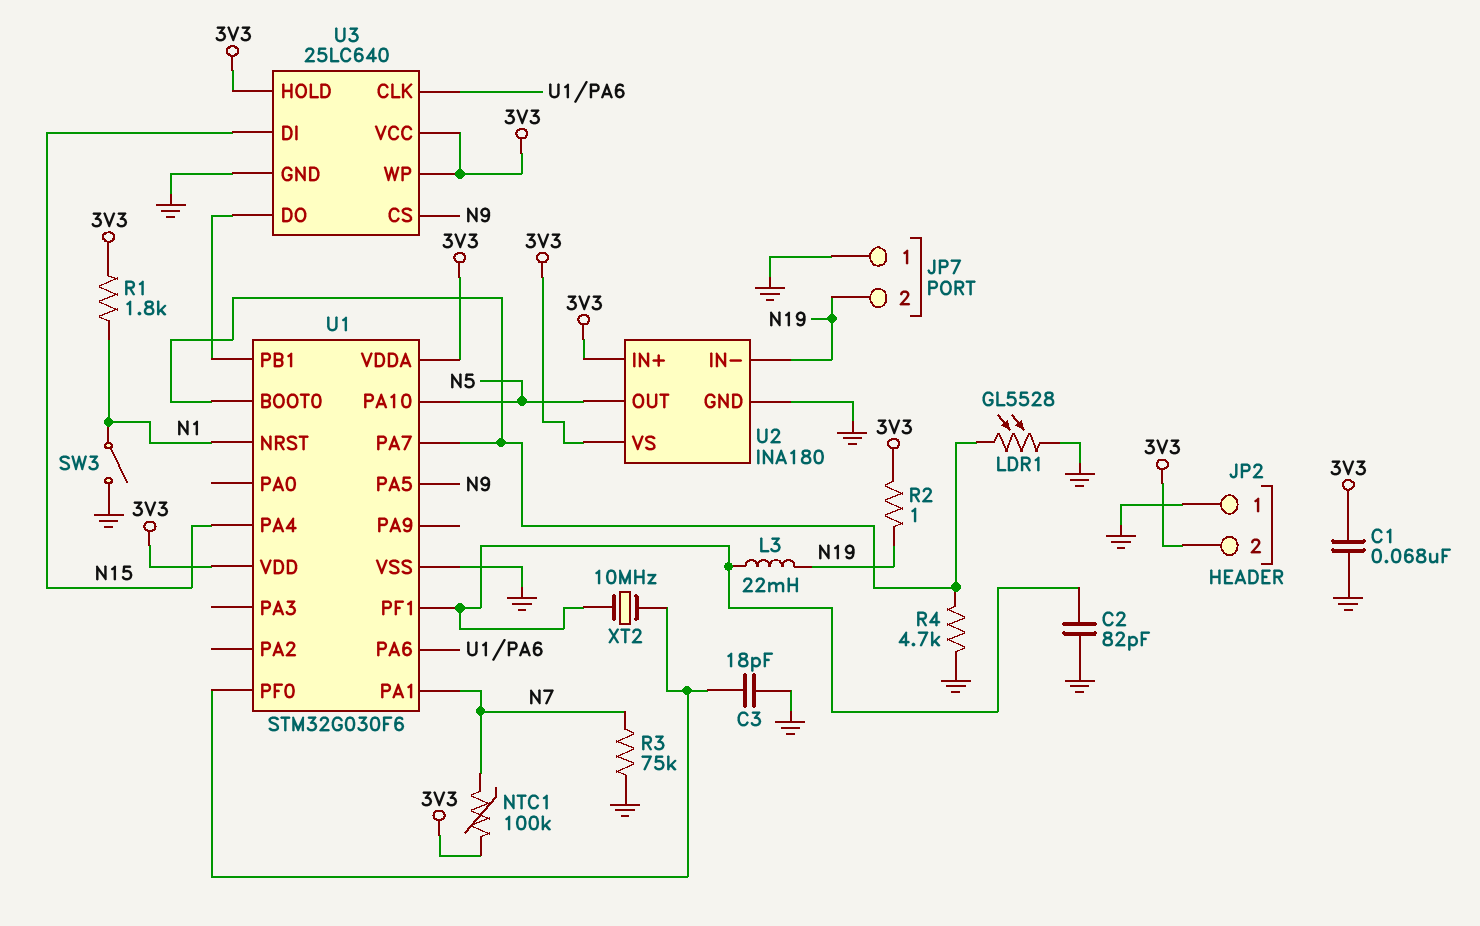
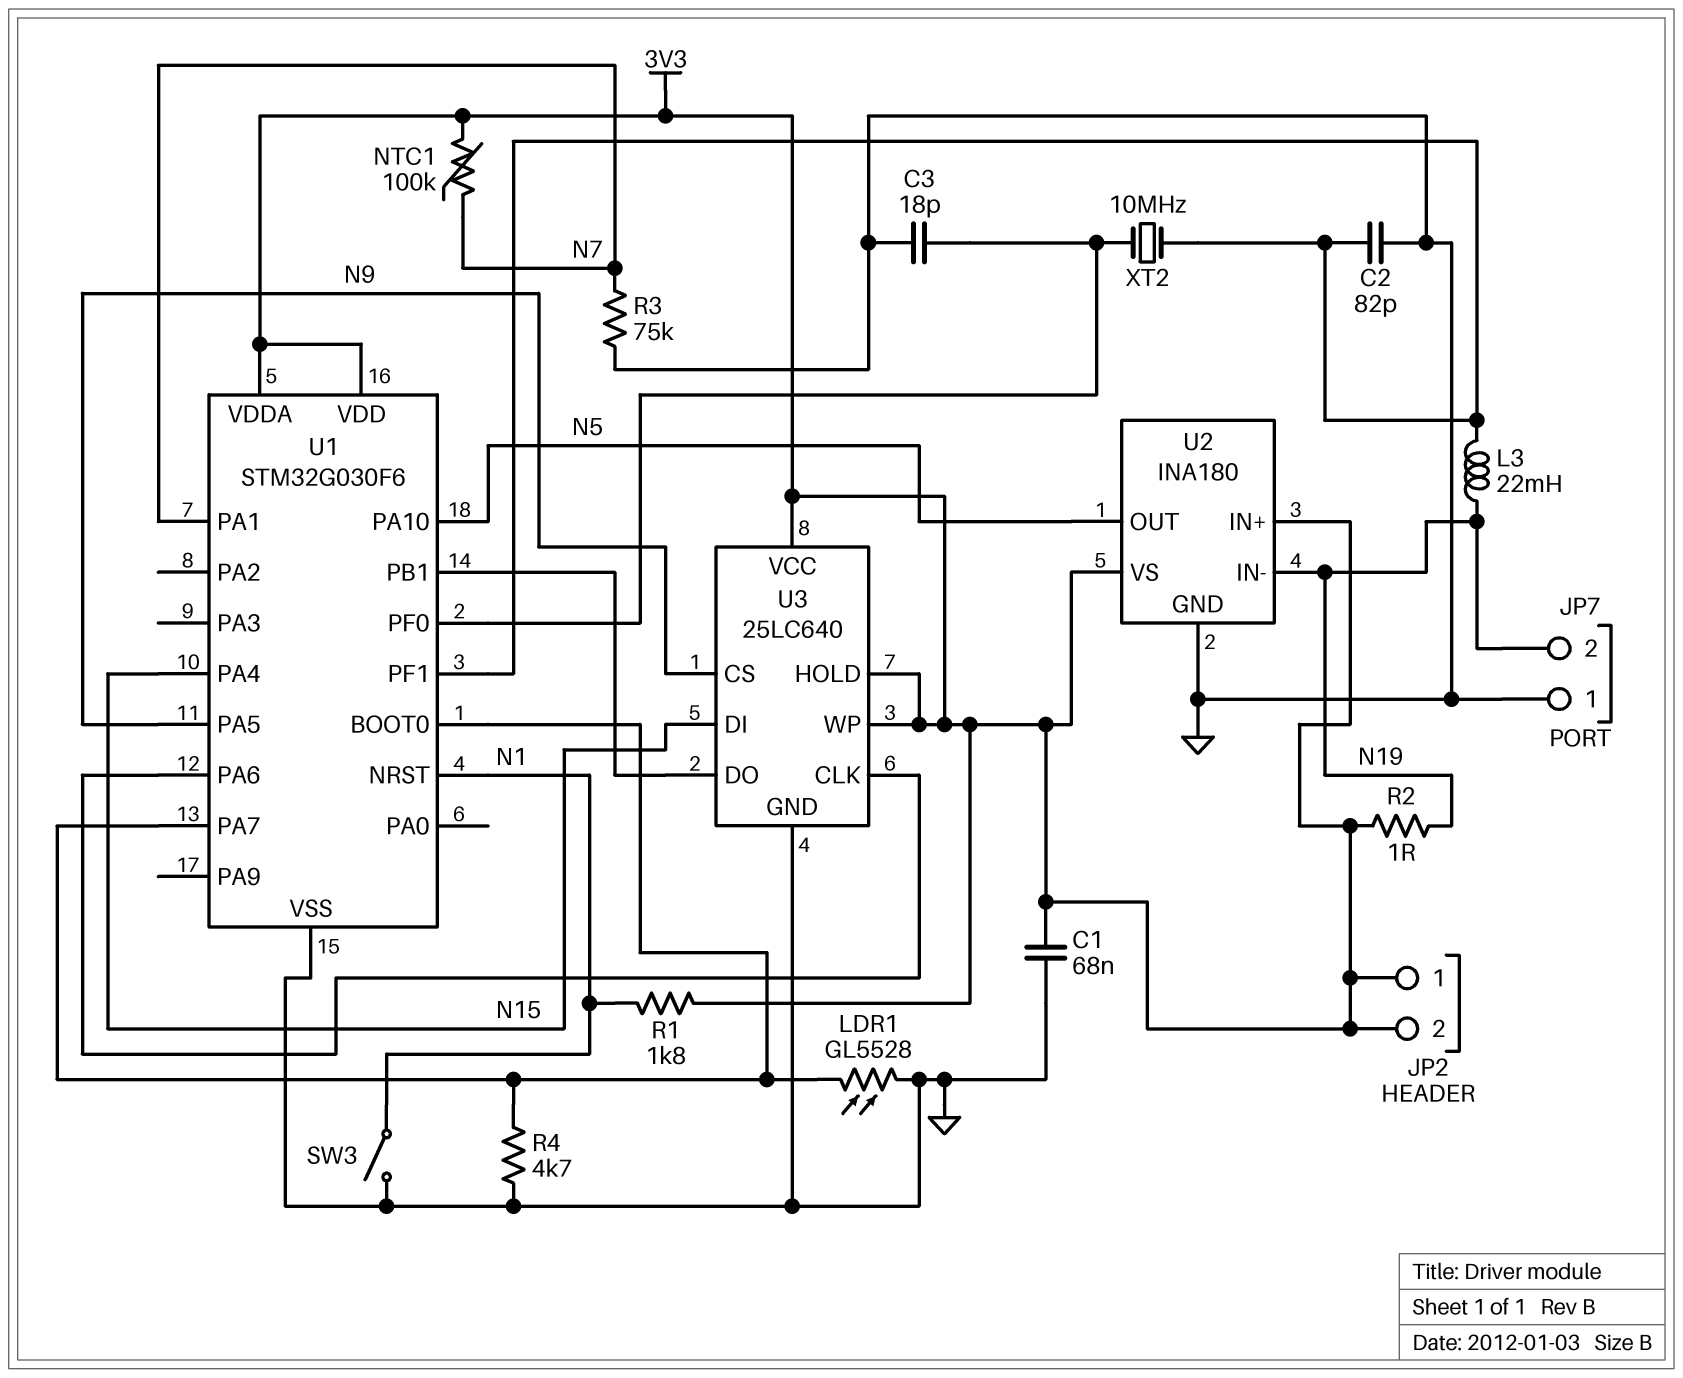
JP2 pin 1: GND -> 3V3

